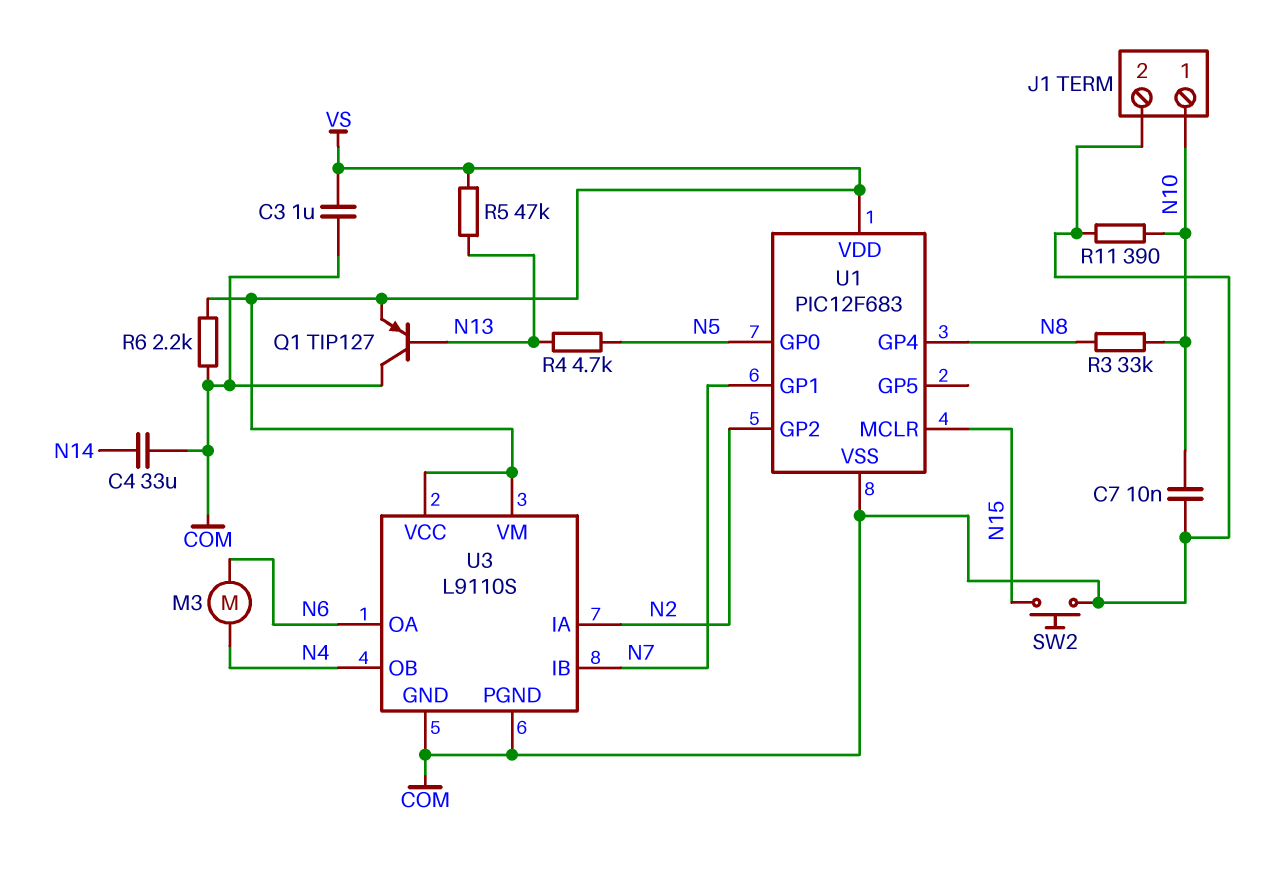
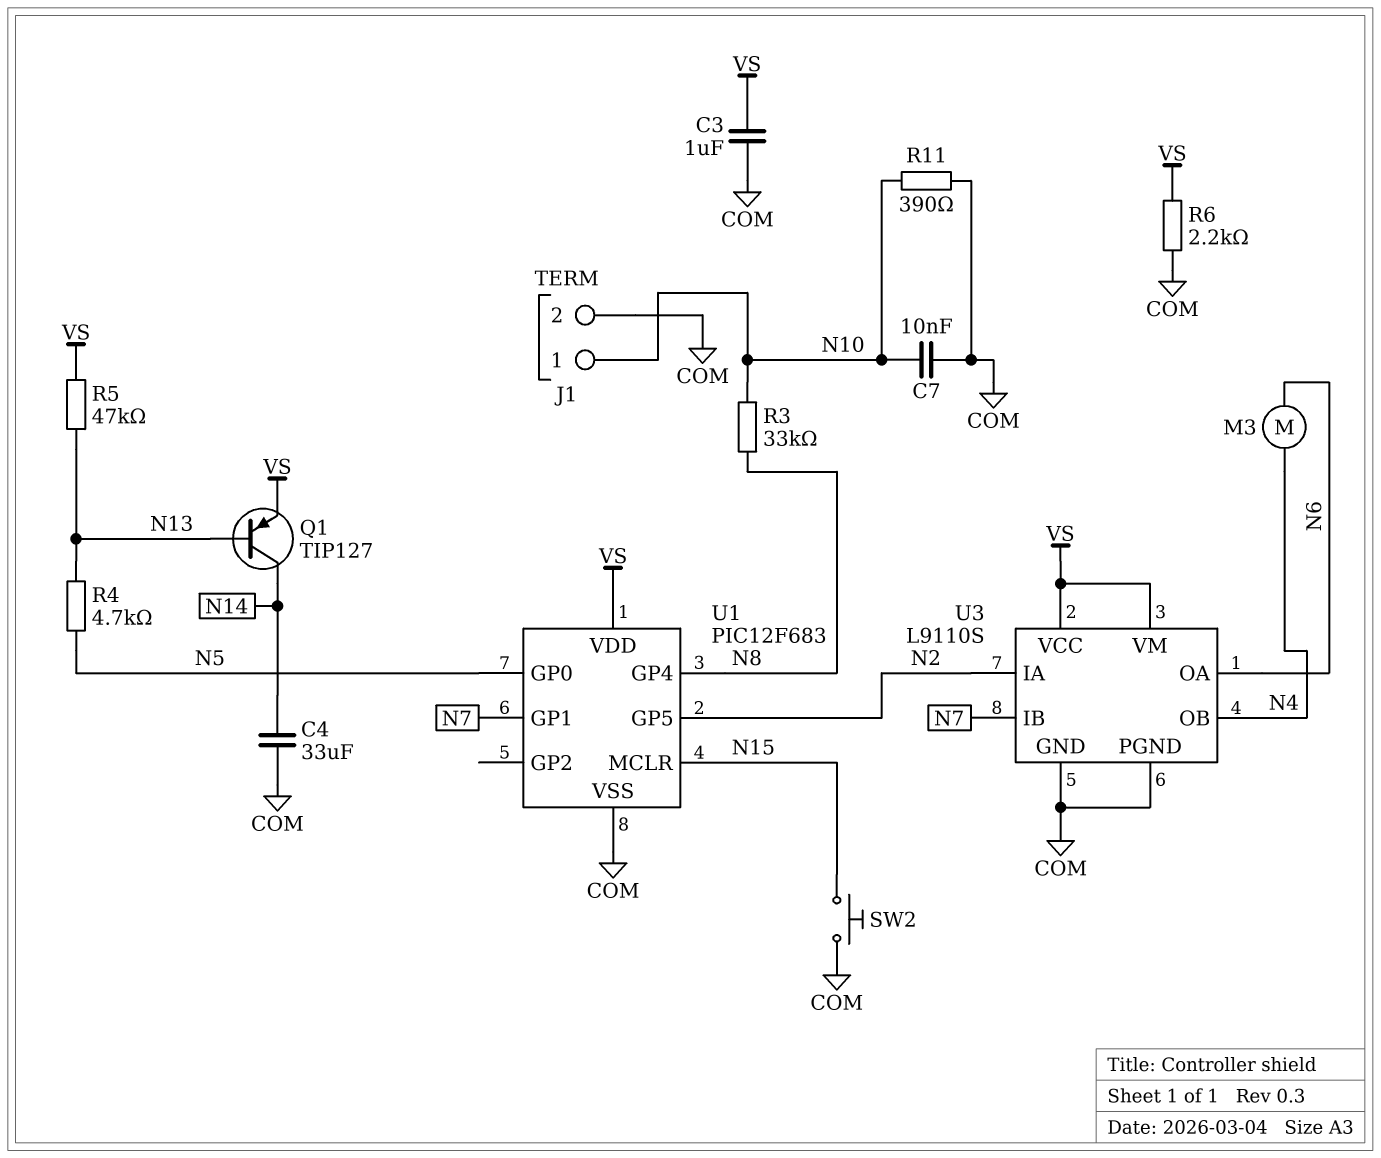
Q1: PNP TIP127 (B N13, C COM, E VS) -> PNP TIP127 (B N13, C N14, E VS)
U1 pin GP2: N2 -> none
U1 pin GP5: none -> N2

